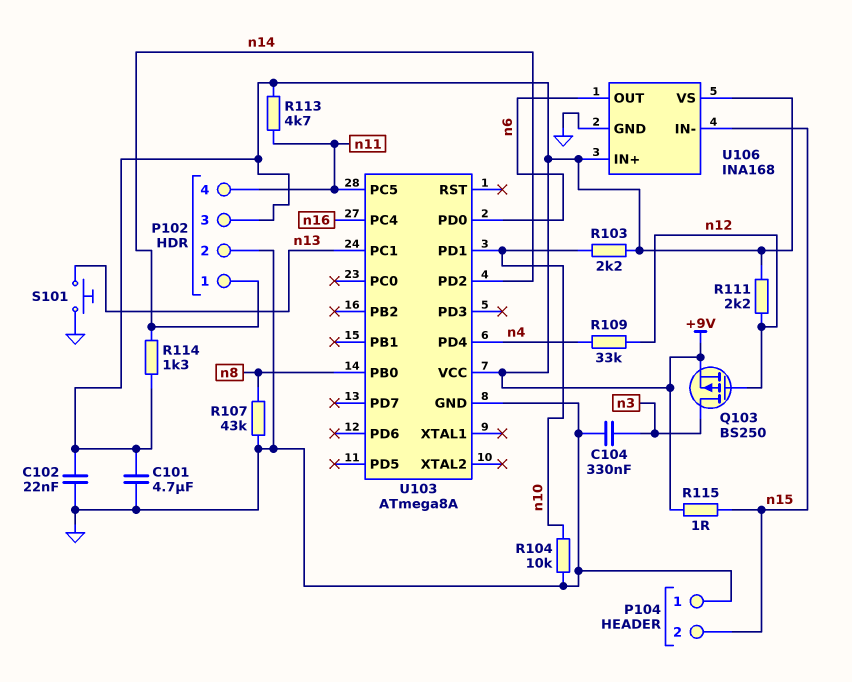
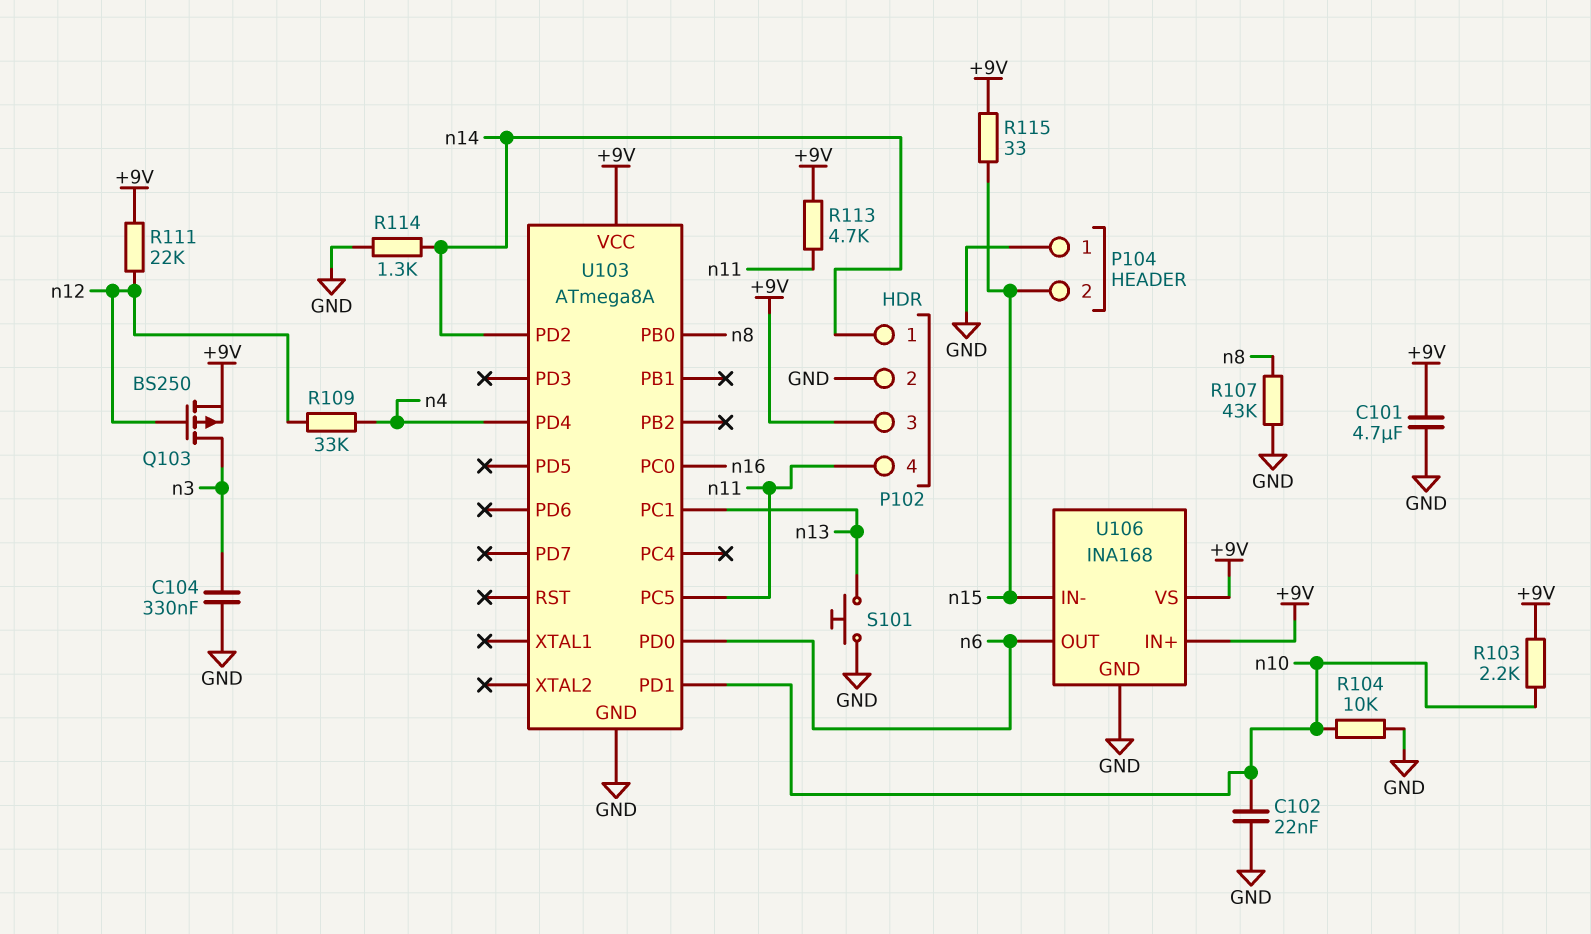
C102: 22nF (+9V, GND) -> 22nF (GND, n10)
R111: 2.2k (+9V, n12) -> 22k (+9V, n12)
R114: 1.3k (+9V, n14) -> 1.3k (GND, n14)
R115: 1 (+9V, n15) -> 33 (+9V, n15)
U103 pin PC0: none -> n16
U103 pin PC4: n16 -> none

